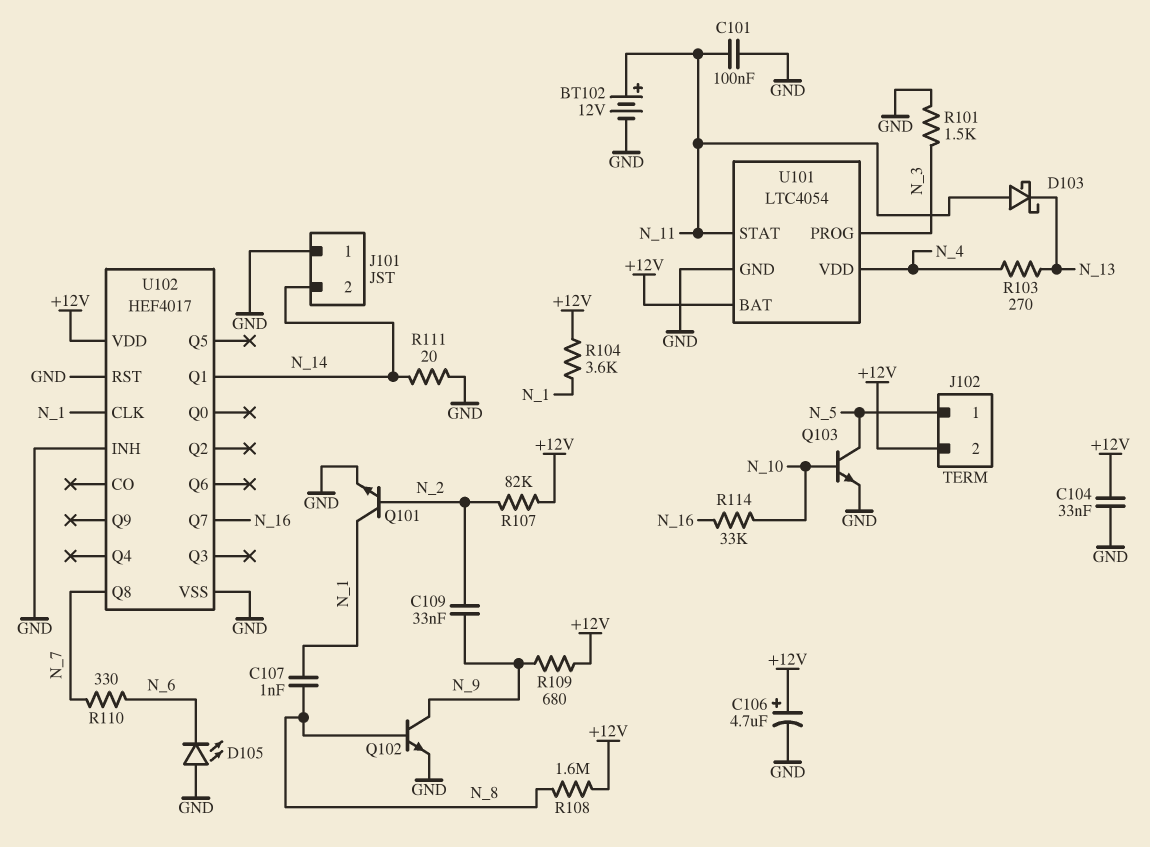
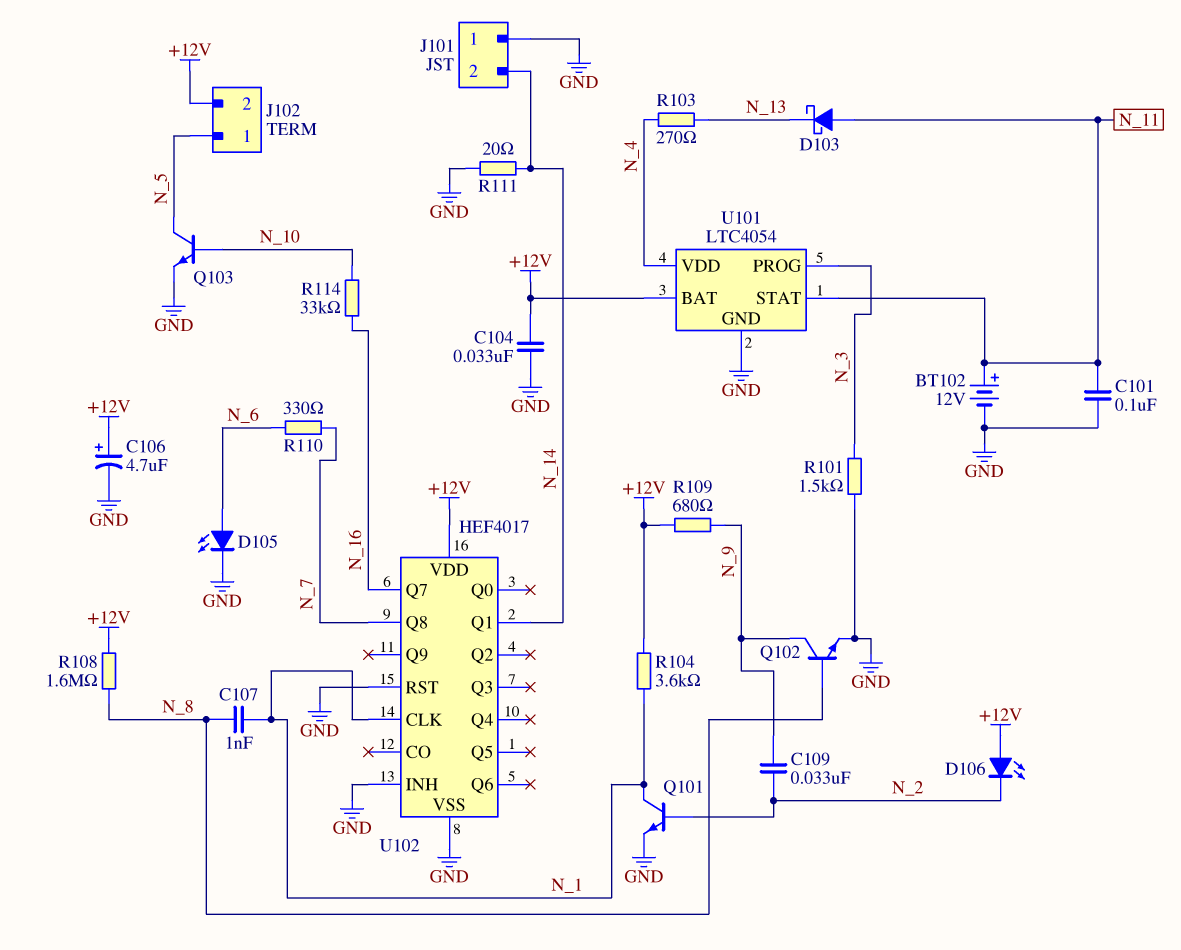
D105: LED (A GND, K N_6) -> LED (A N_6, K GND)
D106: none -> LED (A +12V, K N_2)
R107: 82k (+12V, N_2) -> none

